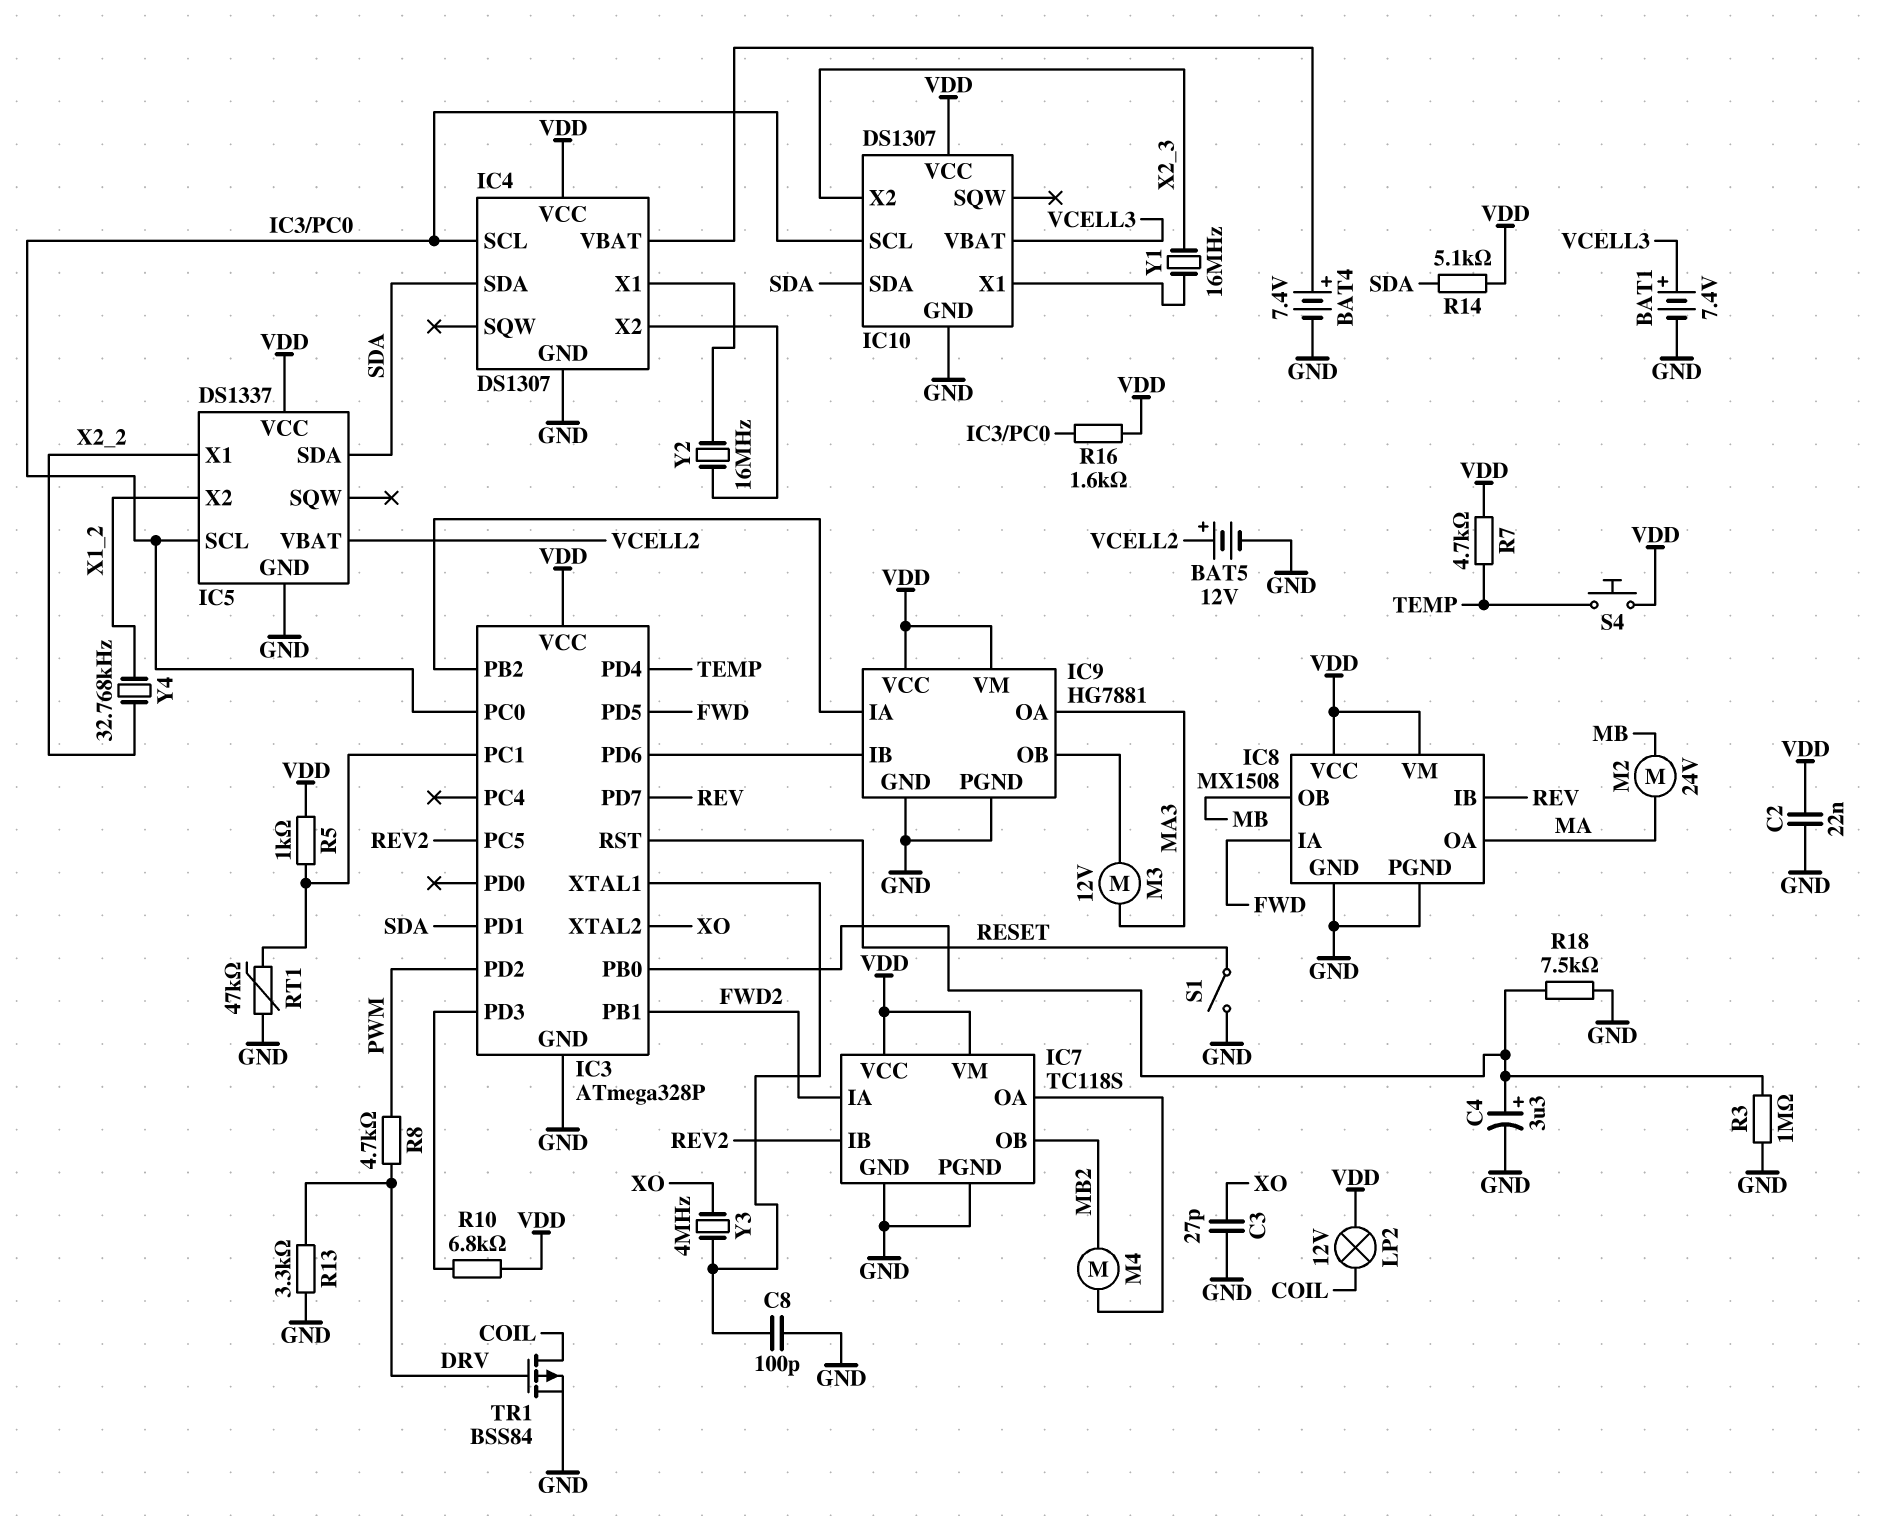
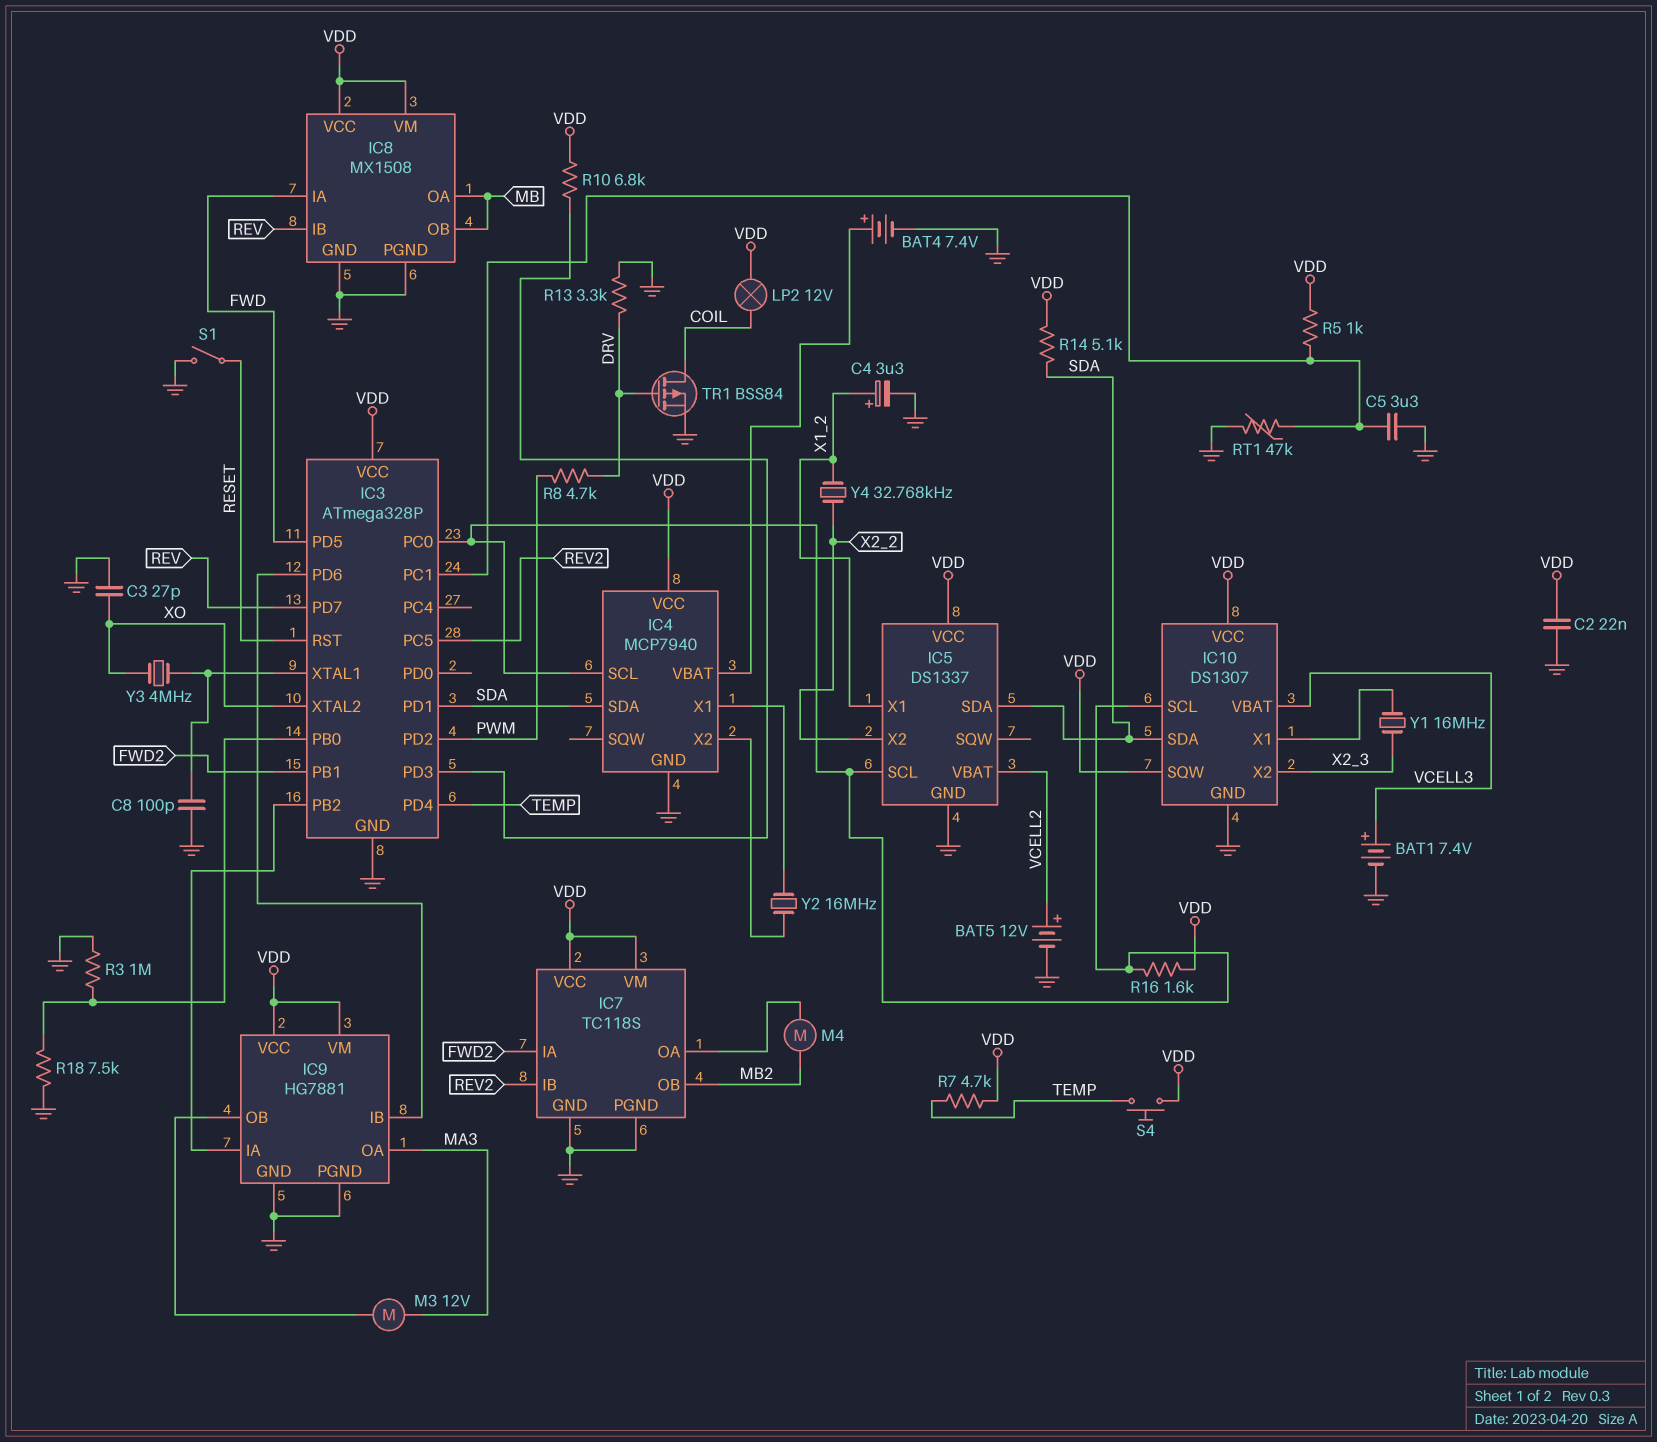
C4: 3.3uF (plus IC3/PB0, minus GND) -> 3.3uF (plus X1_2, minus GND)
C5: none -> 3.3uF (GND, IC3/PC1)
IC4: DS1307 -> MCP7940
IC5 pin X1: X2_2 -> X1_2
IC5 pin X2: X1_2 -> X2_2
IC8 pin OA: MA -> MB
IC10 pin SQW: none -> VDD
M2: motor 24V (MA, MB) -> none

